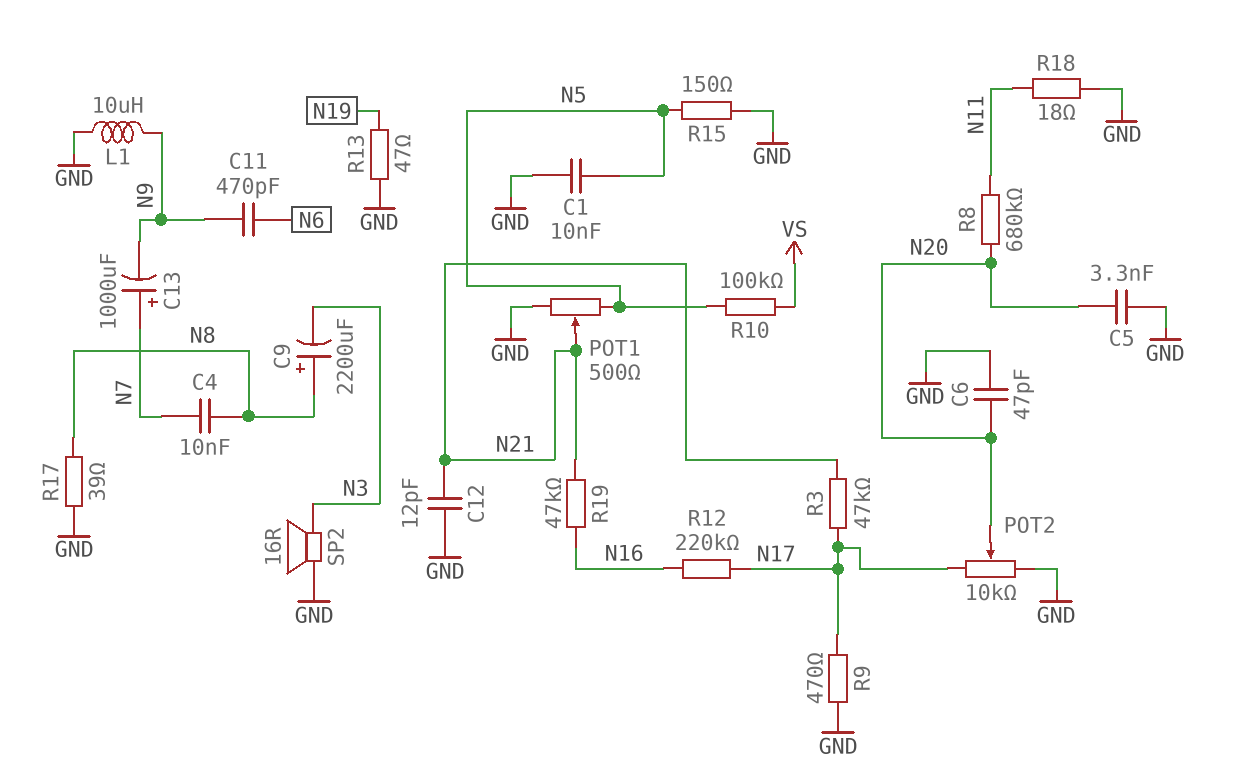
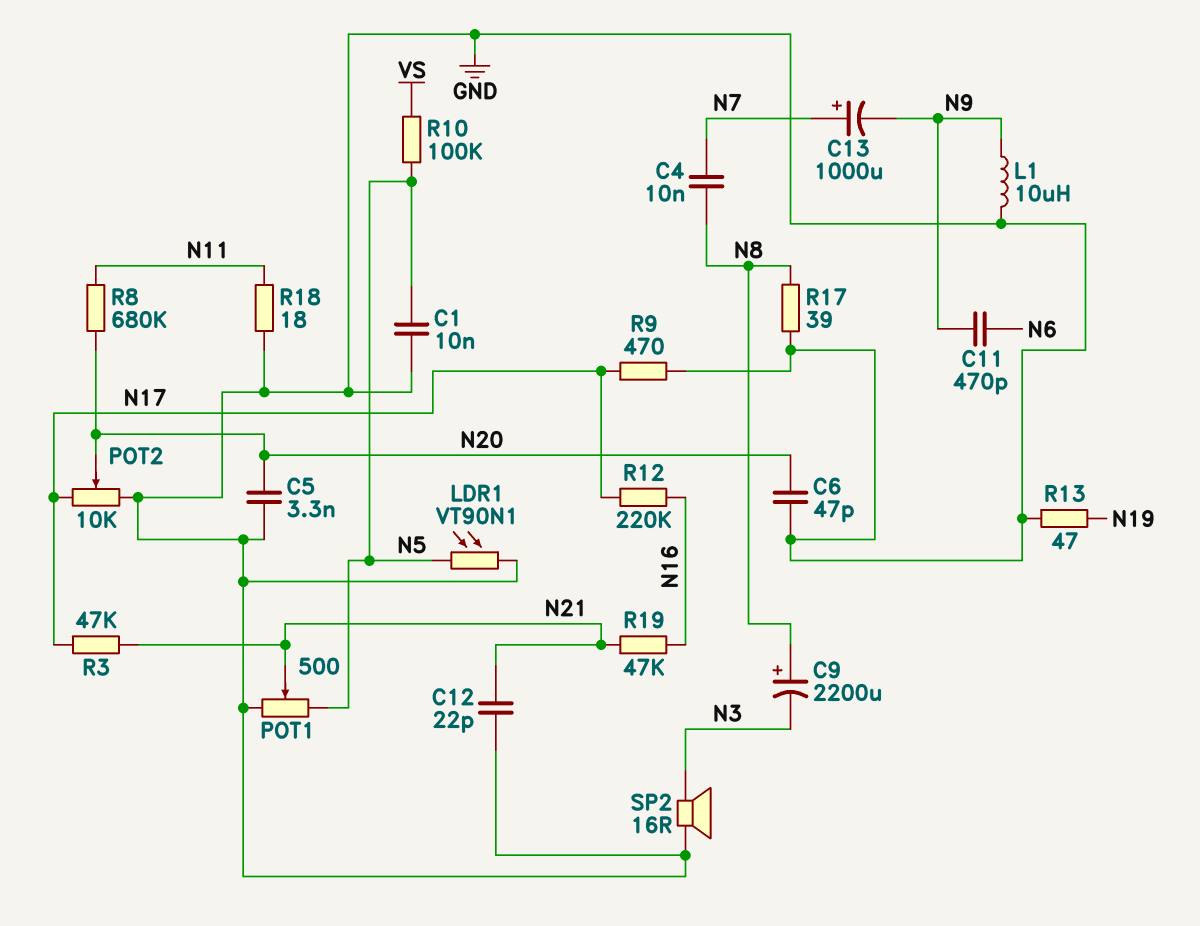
C12: 12pF (GND, N21) -> 22pF (GND, N21)
LDR1: none -> VT90N1 (GND, N5)
R15: 150 (GND, N5) -> none

